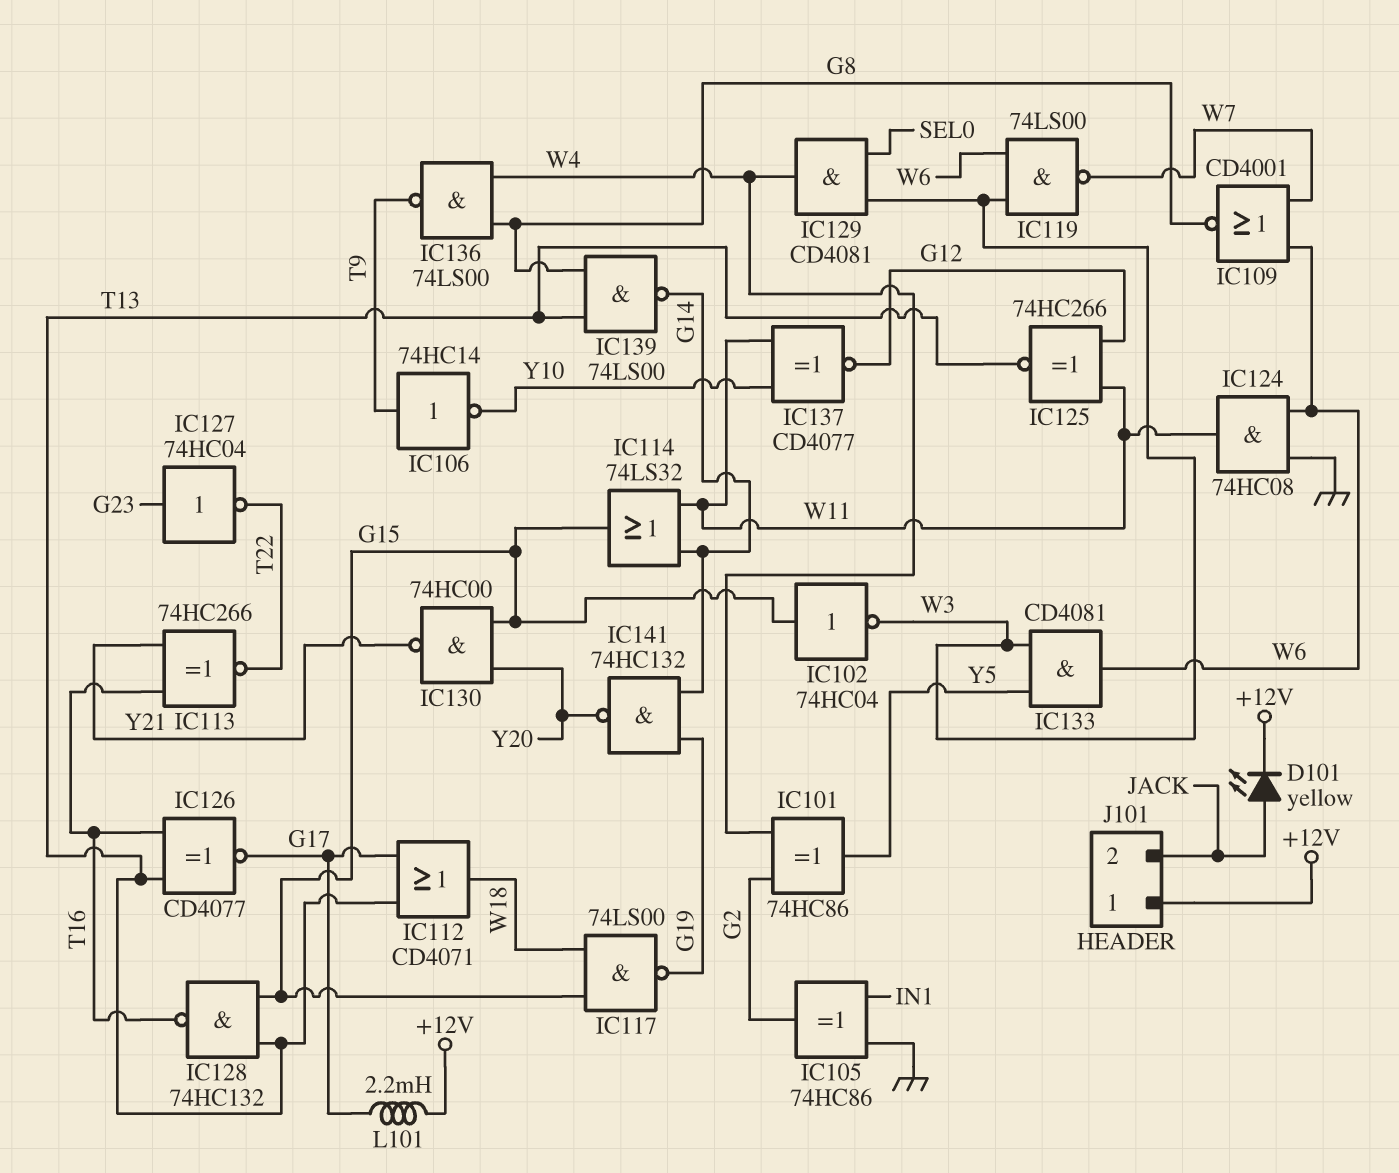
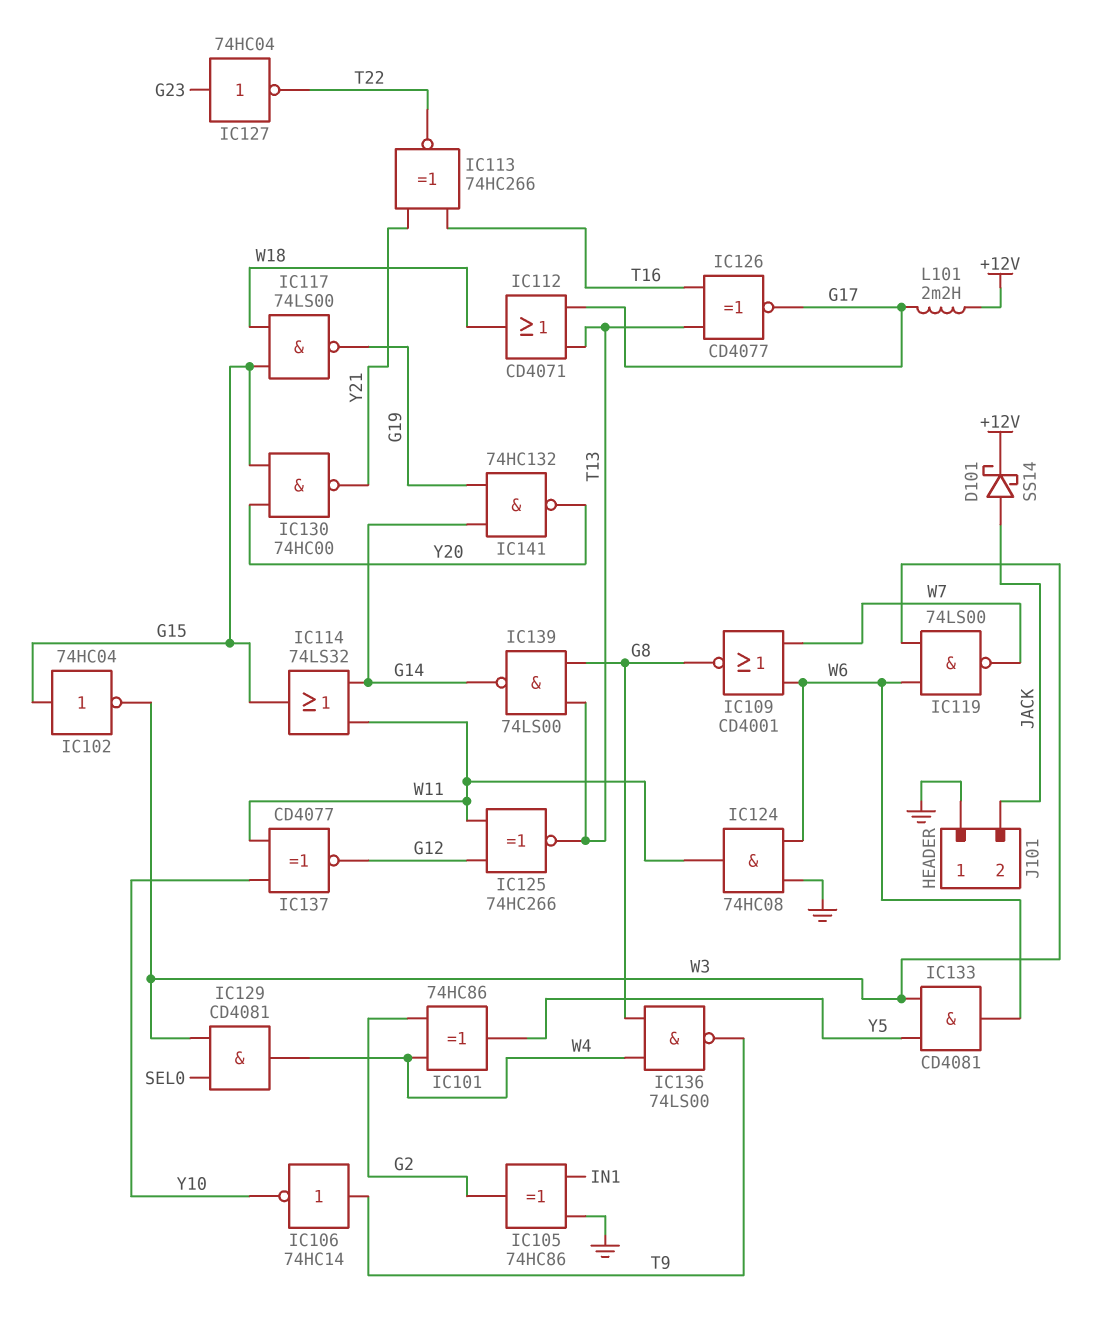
D101: LED yellow (A JACK, K +12V) -> schottky SS14 (A JACK, K +12V)
IC128: NAND 74HC132 (in G15, in T13, out T16) -> none
J101 pin 1: +12V -> GND

